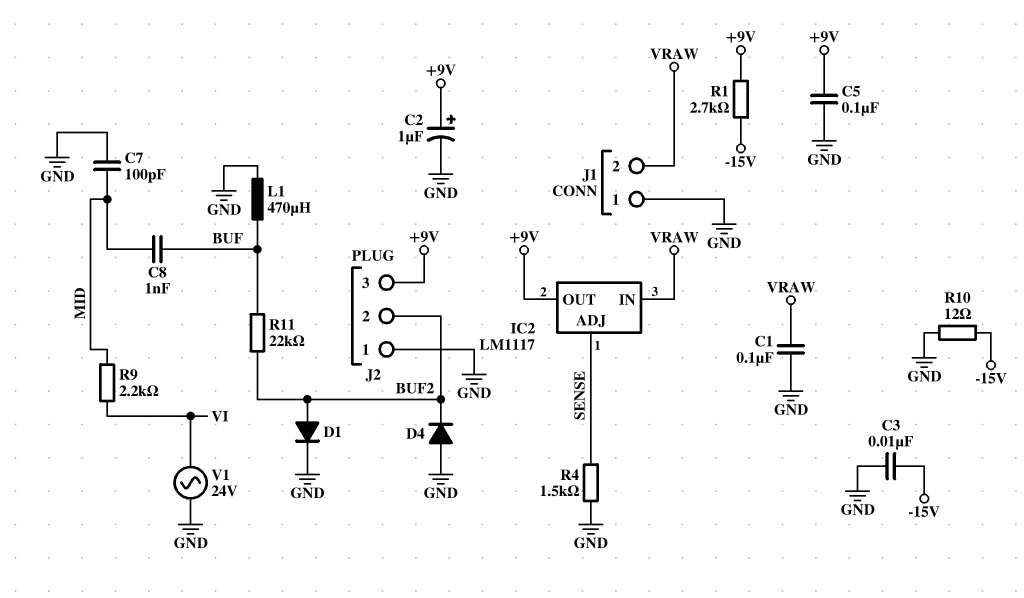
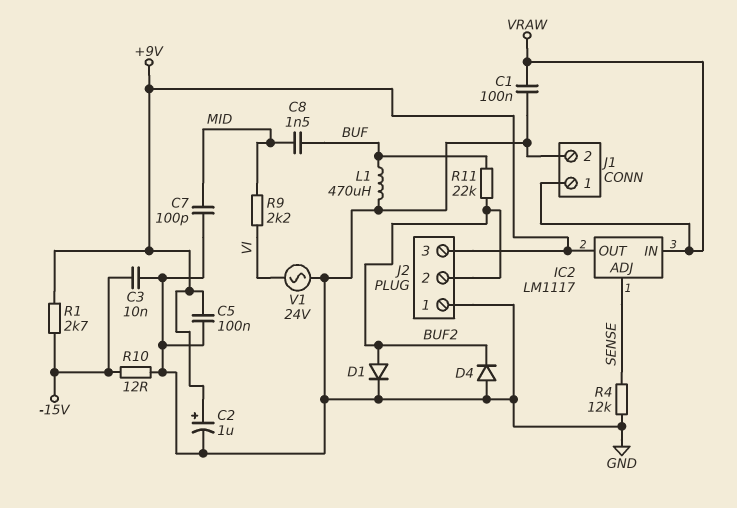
C8: 1nF (BUF, MID) -> 1.5nF (BUF, MID)
J1 pin 1: GND -> VRAW
J1 pin 2: VRAW -> GND
R4: 1.5k (GND, SENSE) -> 12k (GND, SENSE)

